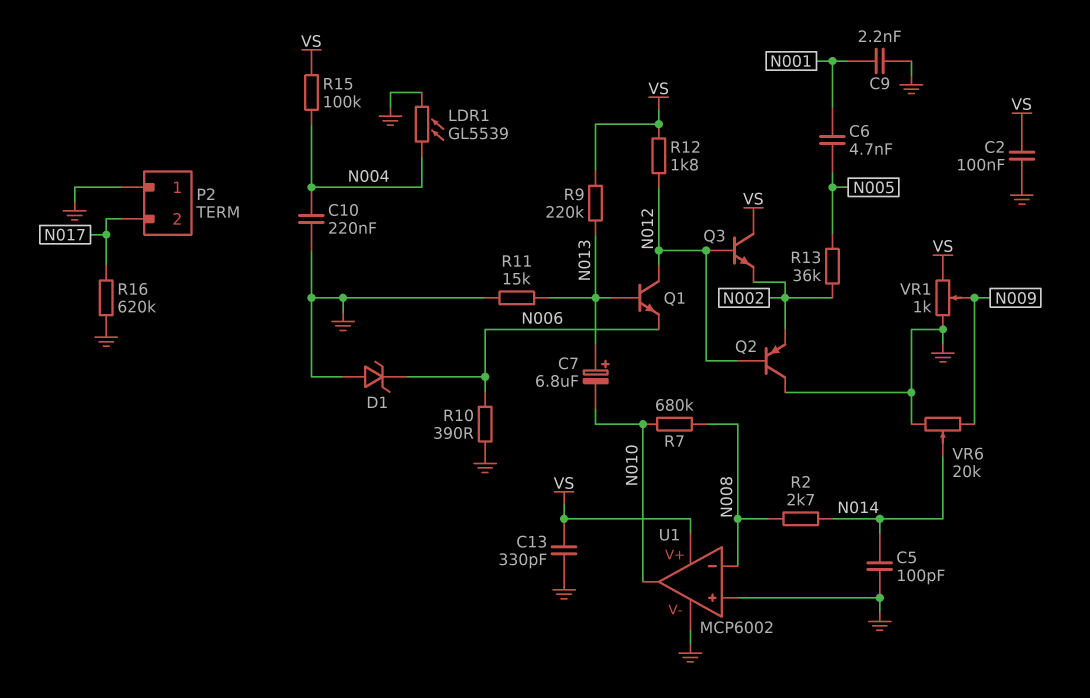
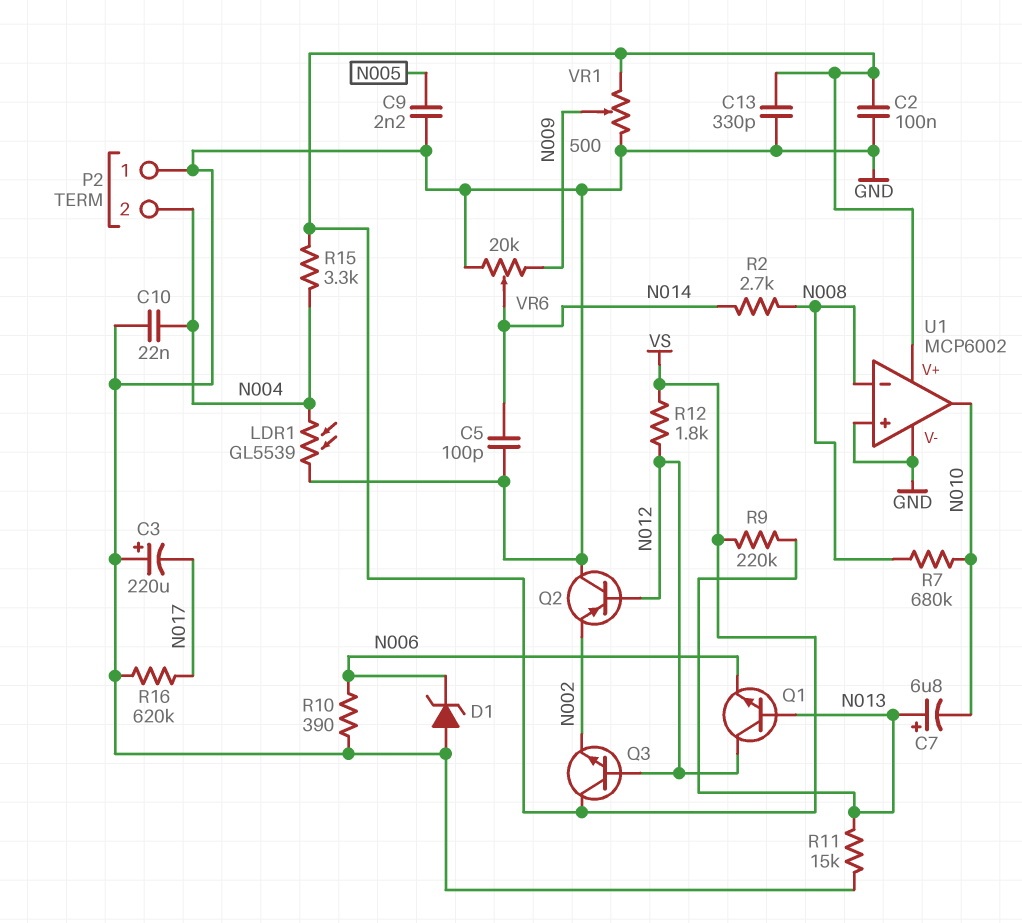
C3: none -> 220uF (plus GND, minus N017)
C6: 4.7nF (N001, N005) -> none
C9: 2.2nF (GND, N001) -> 2.2nF (GND, N005)
C10: 220nF (GND, N004) -> 22nF (GND, N004)
P2 pin 2: N017 -> N004
R13: 36k (N002, N005) -> none
R15: 100k (N004, VS) -> 3.3k (N004, VS)
VR1: 1k (GND, VS, wiper N009) -> 500 (GND, VS, wiper N009)

